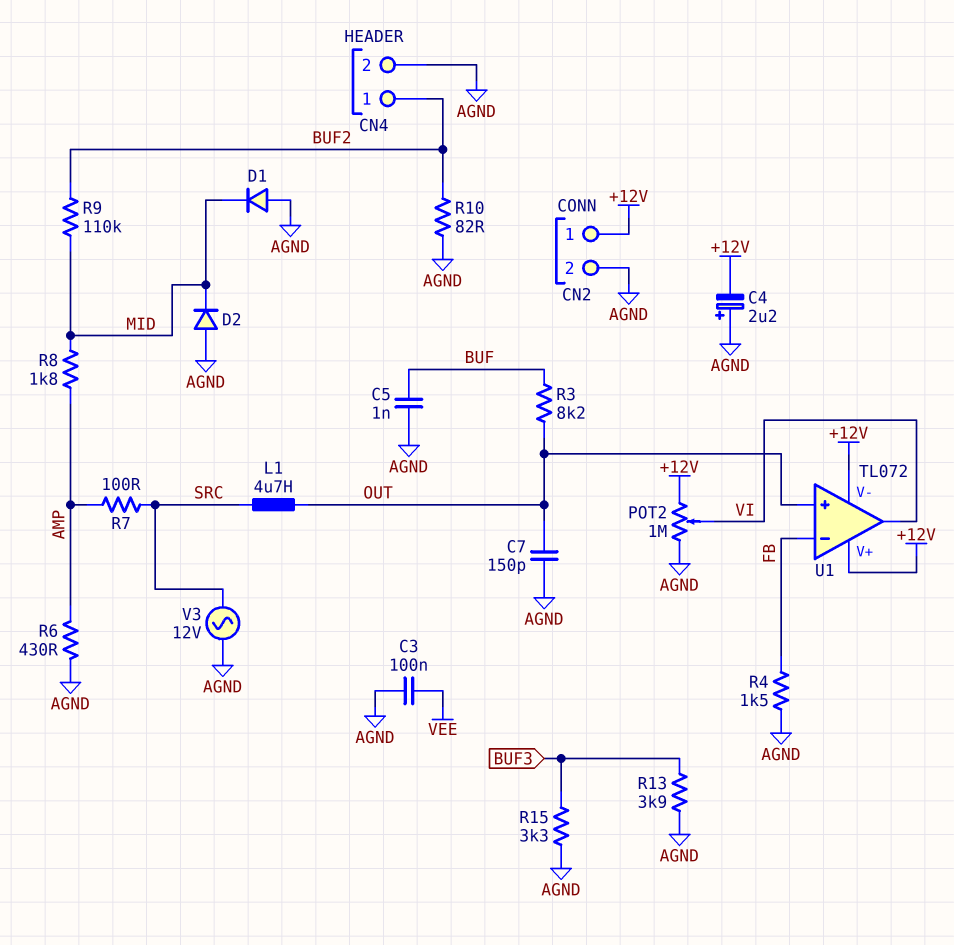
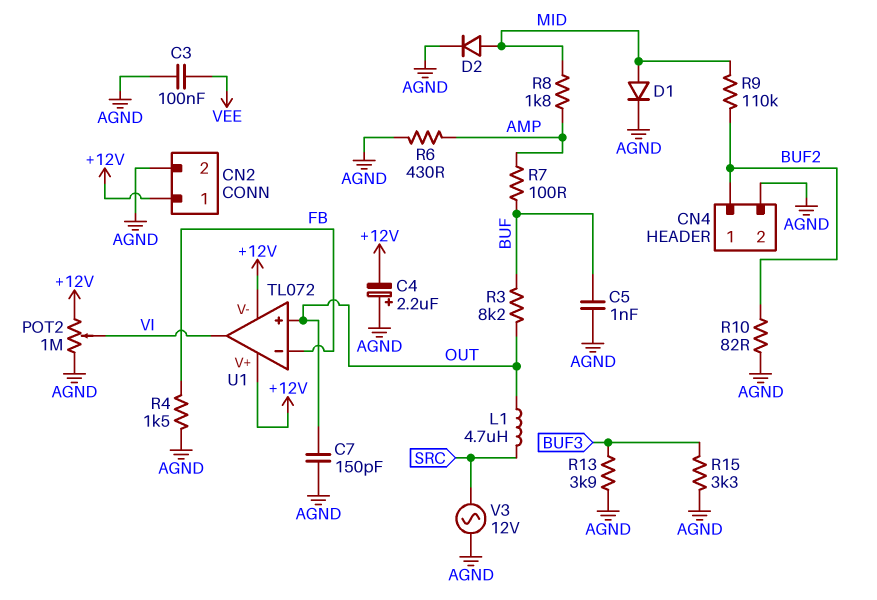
D1: diode (A AGND, K MID) -> diode (A MID, K AGND)
D2: diode (A AGND, K MID) -> diode (A MID, K AGND)
R7: 100 (AMP, SRC) -> 100 (AMP, BUF)

